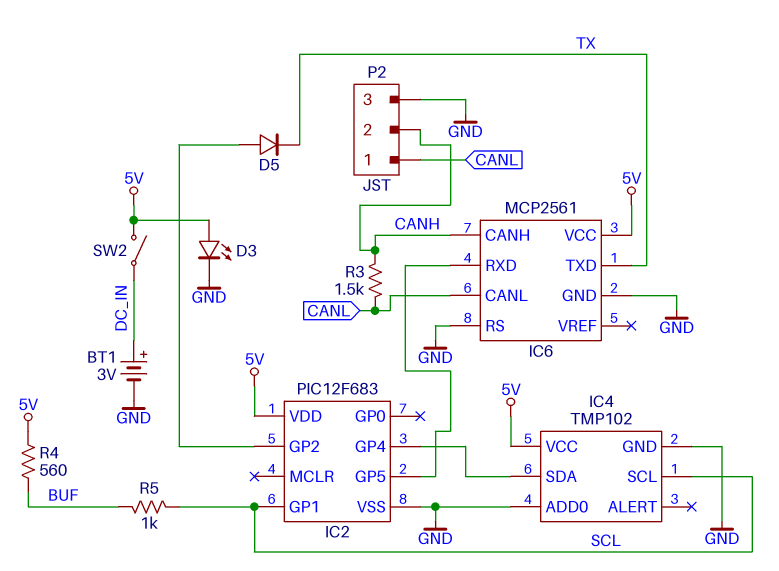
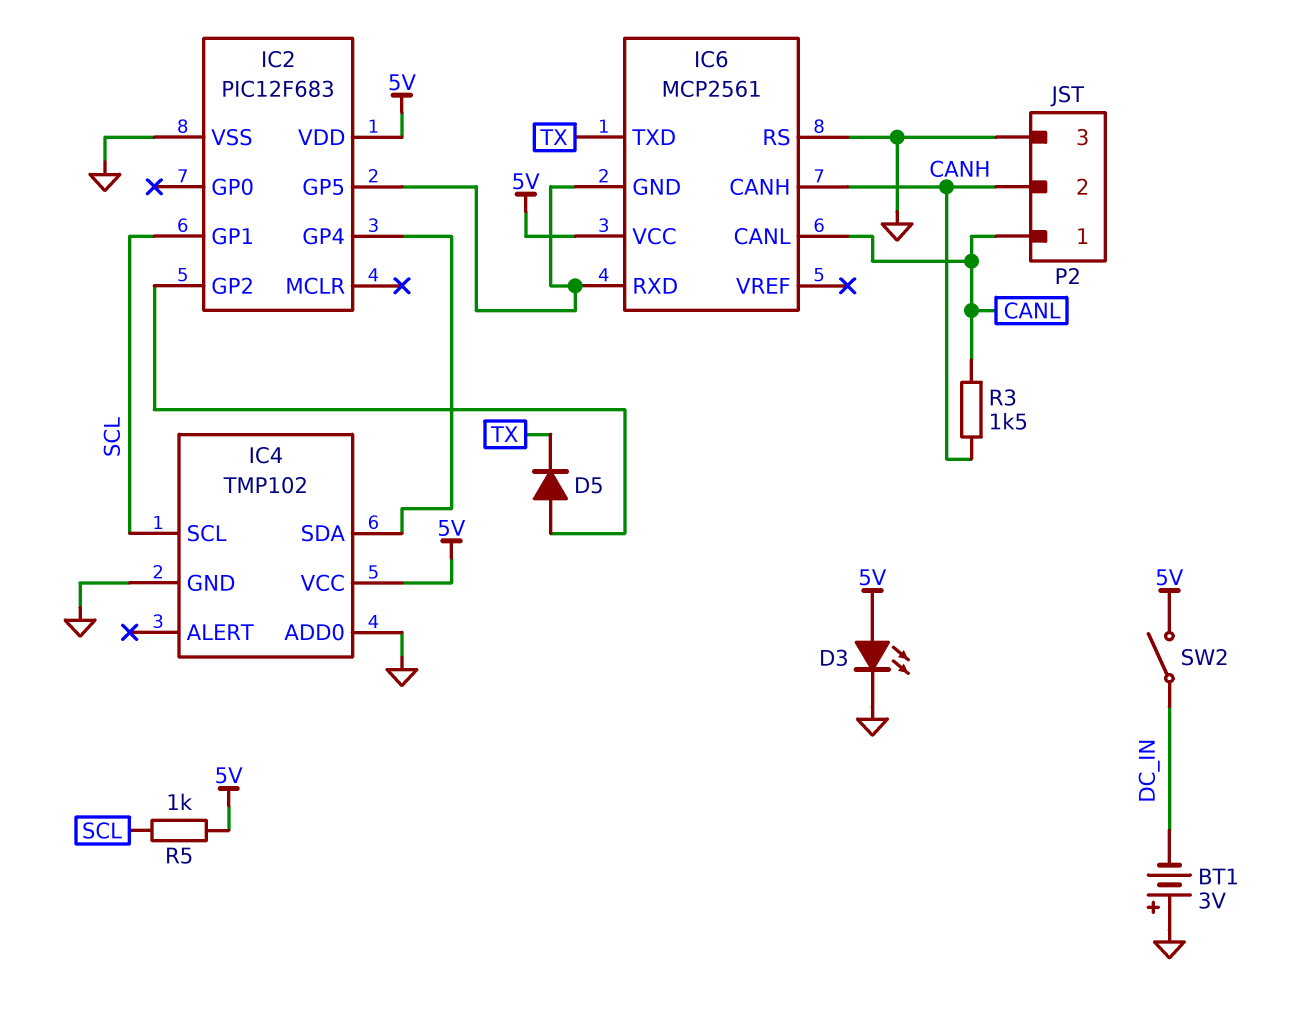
BT1: 3V (plus DC_IN, minus GND) -> 3V (plus GND, minus DC_IN)
IC6 pin GND: GND -> IC2/GP5
R4: 560 (5V, BUF) -> none
R5: 1k (BUF, SCL) -> 1k (5V, SCL)

